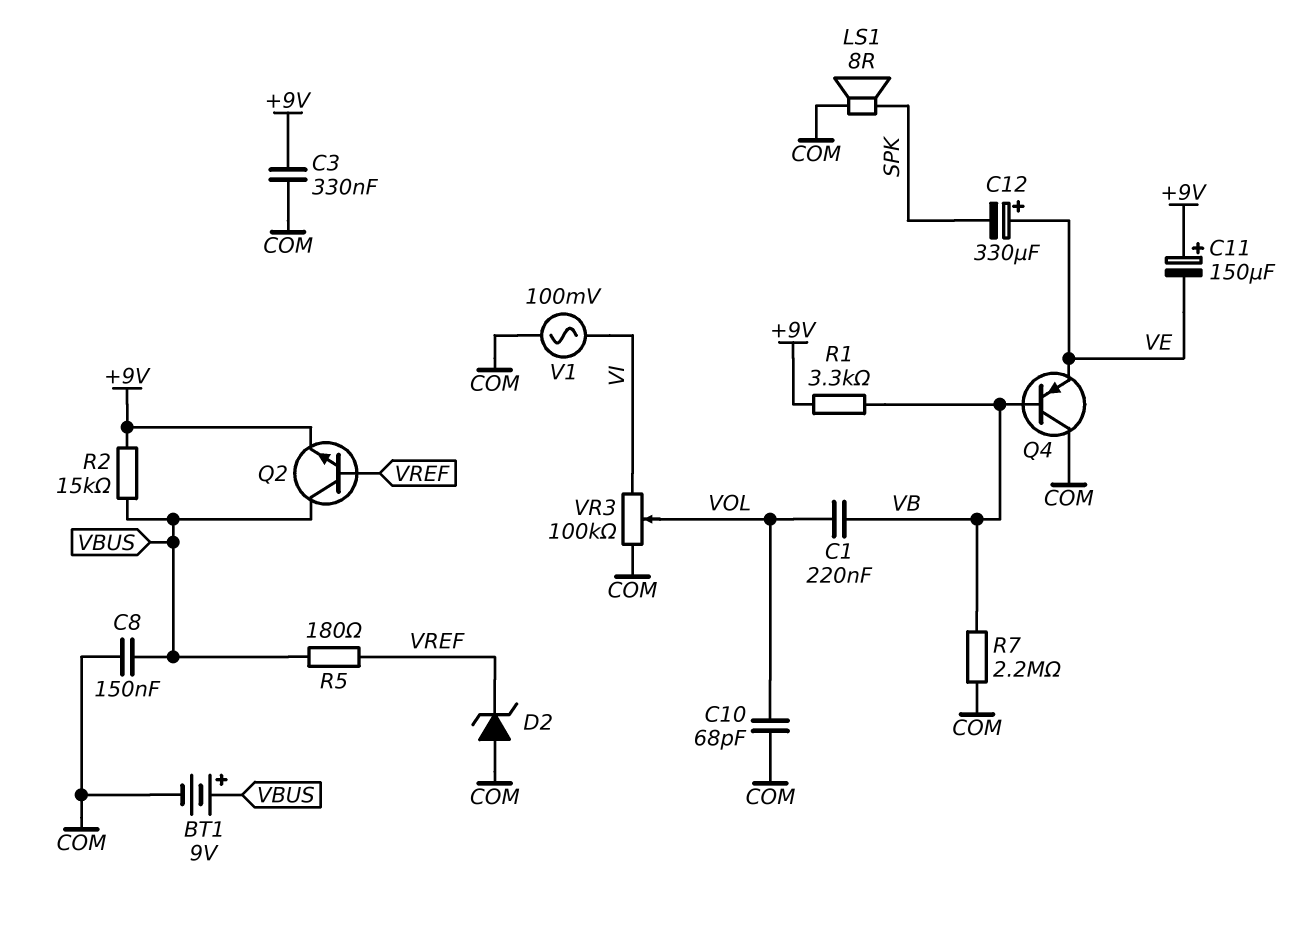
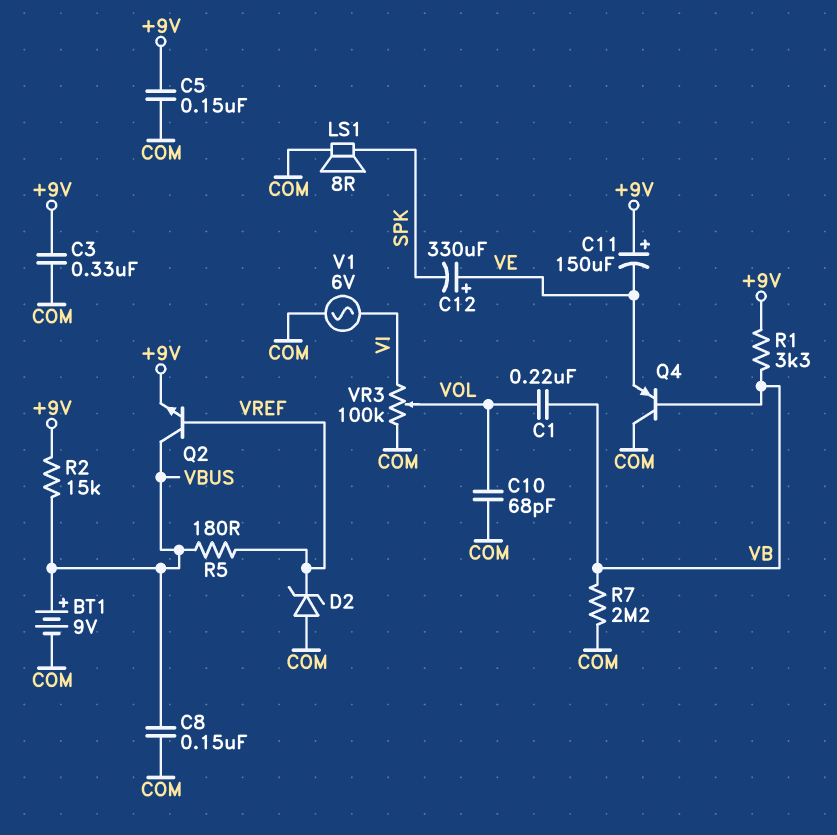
C5: none -> 150nF (+9V, COM)
V1: AC 100mV (COM, VI) -> AC 6V (COM, VI)

